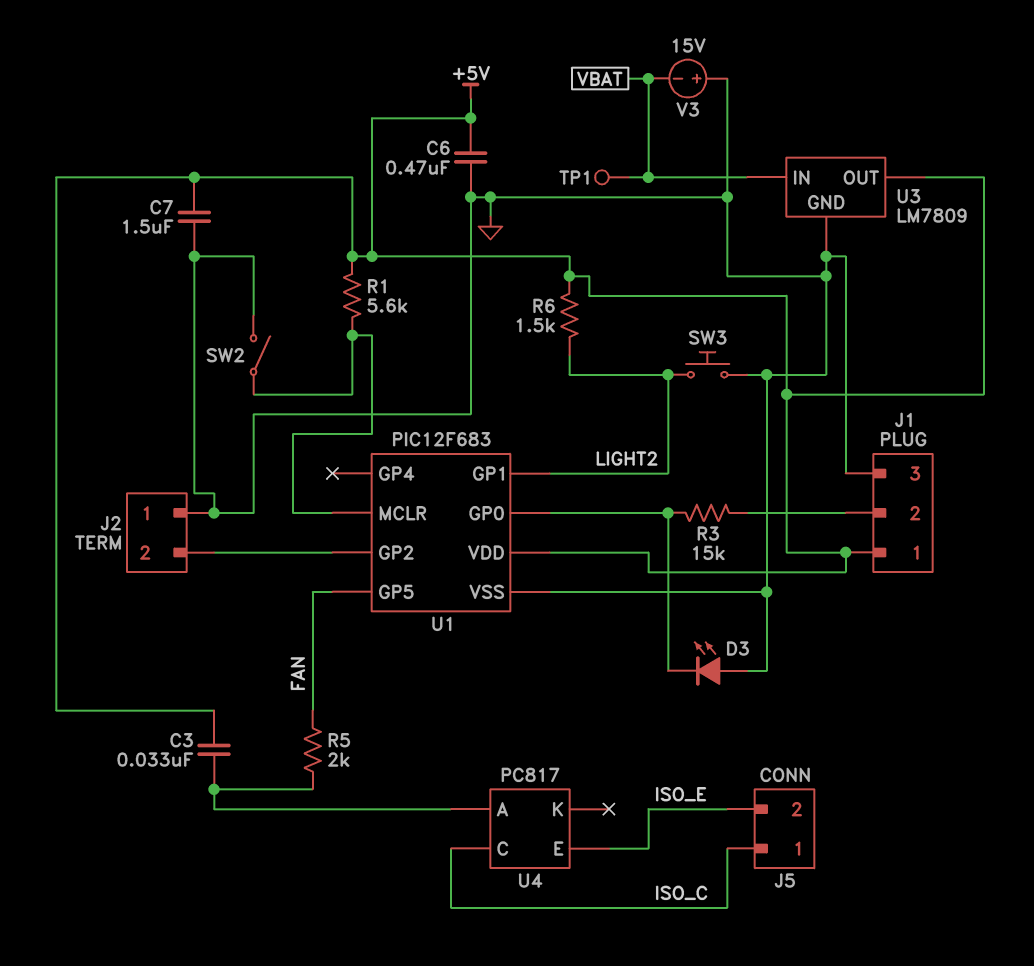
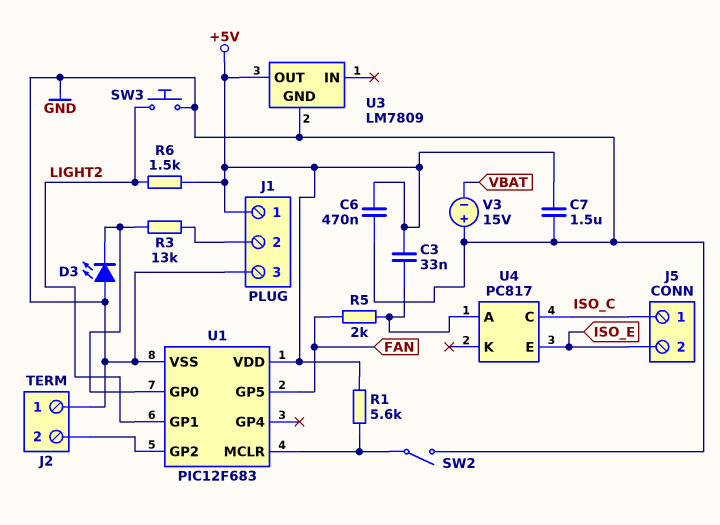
R3: 15k (J1/2, U1/GP0) -> 13k (J1/2, U1/GP0)
TP1: test point (VBAT) -> none
U3 pin IN: VBAT -> none

